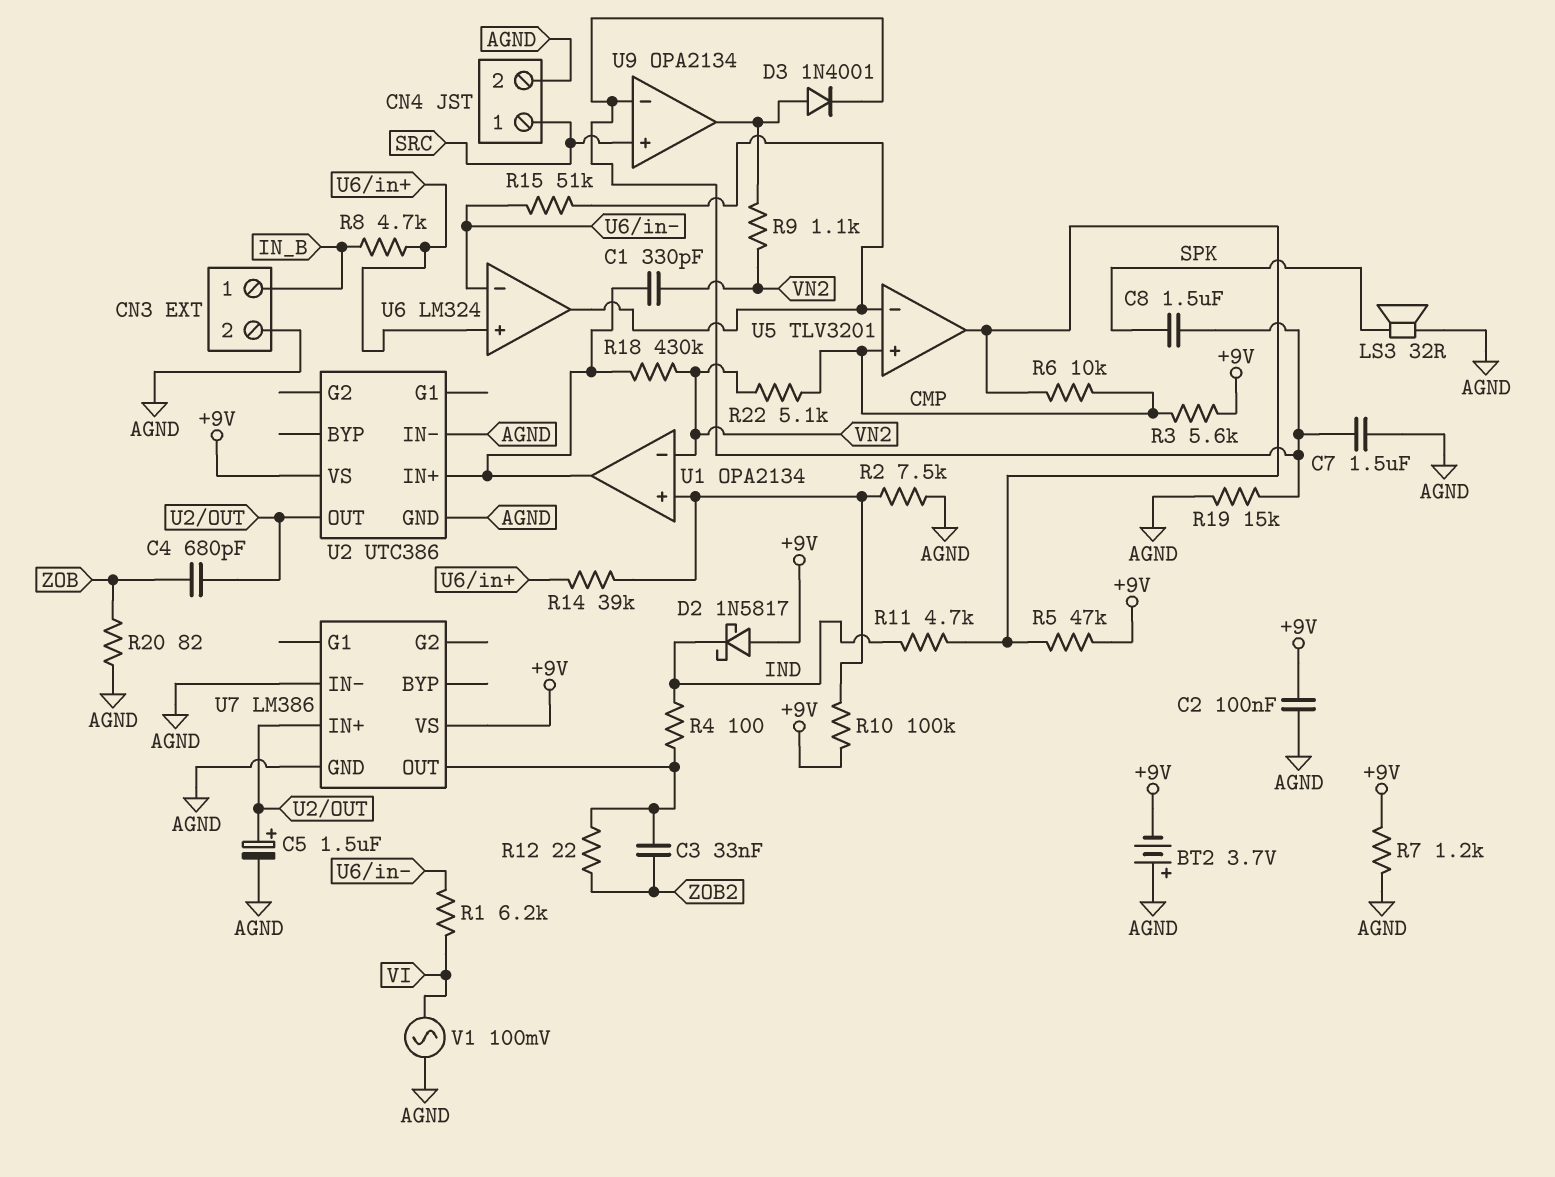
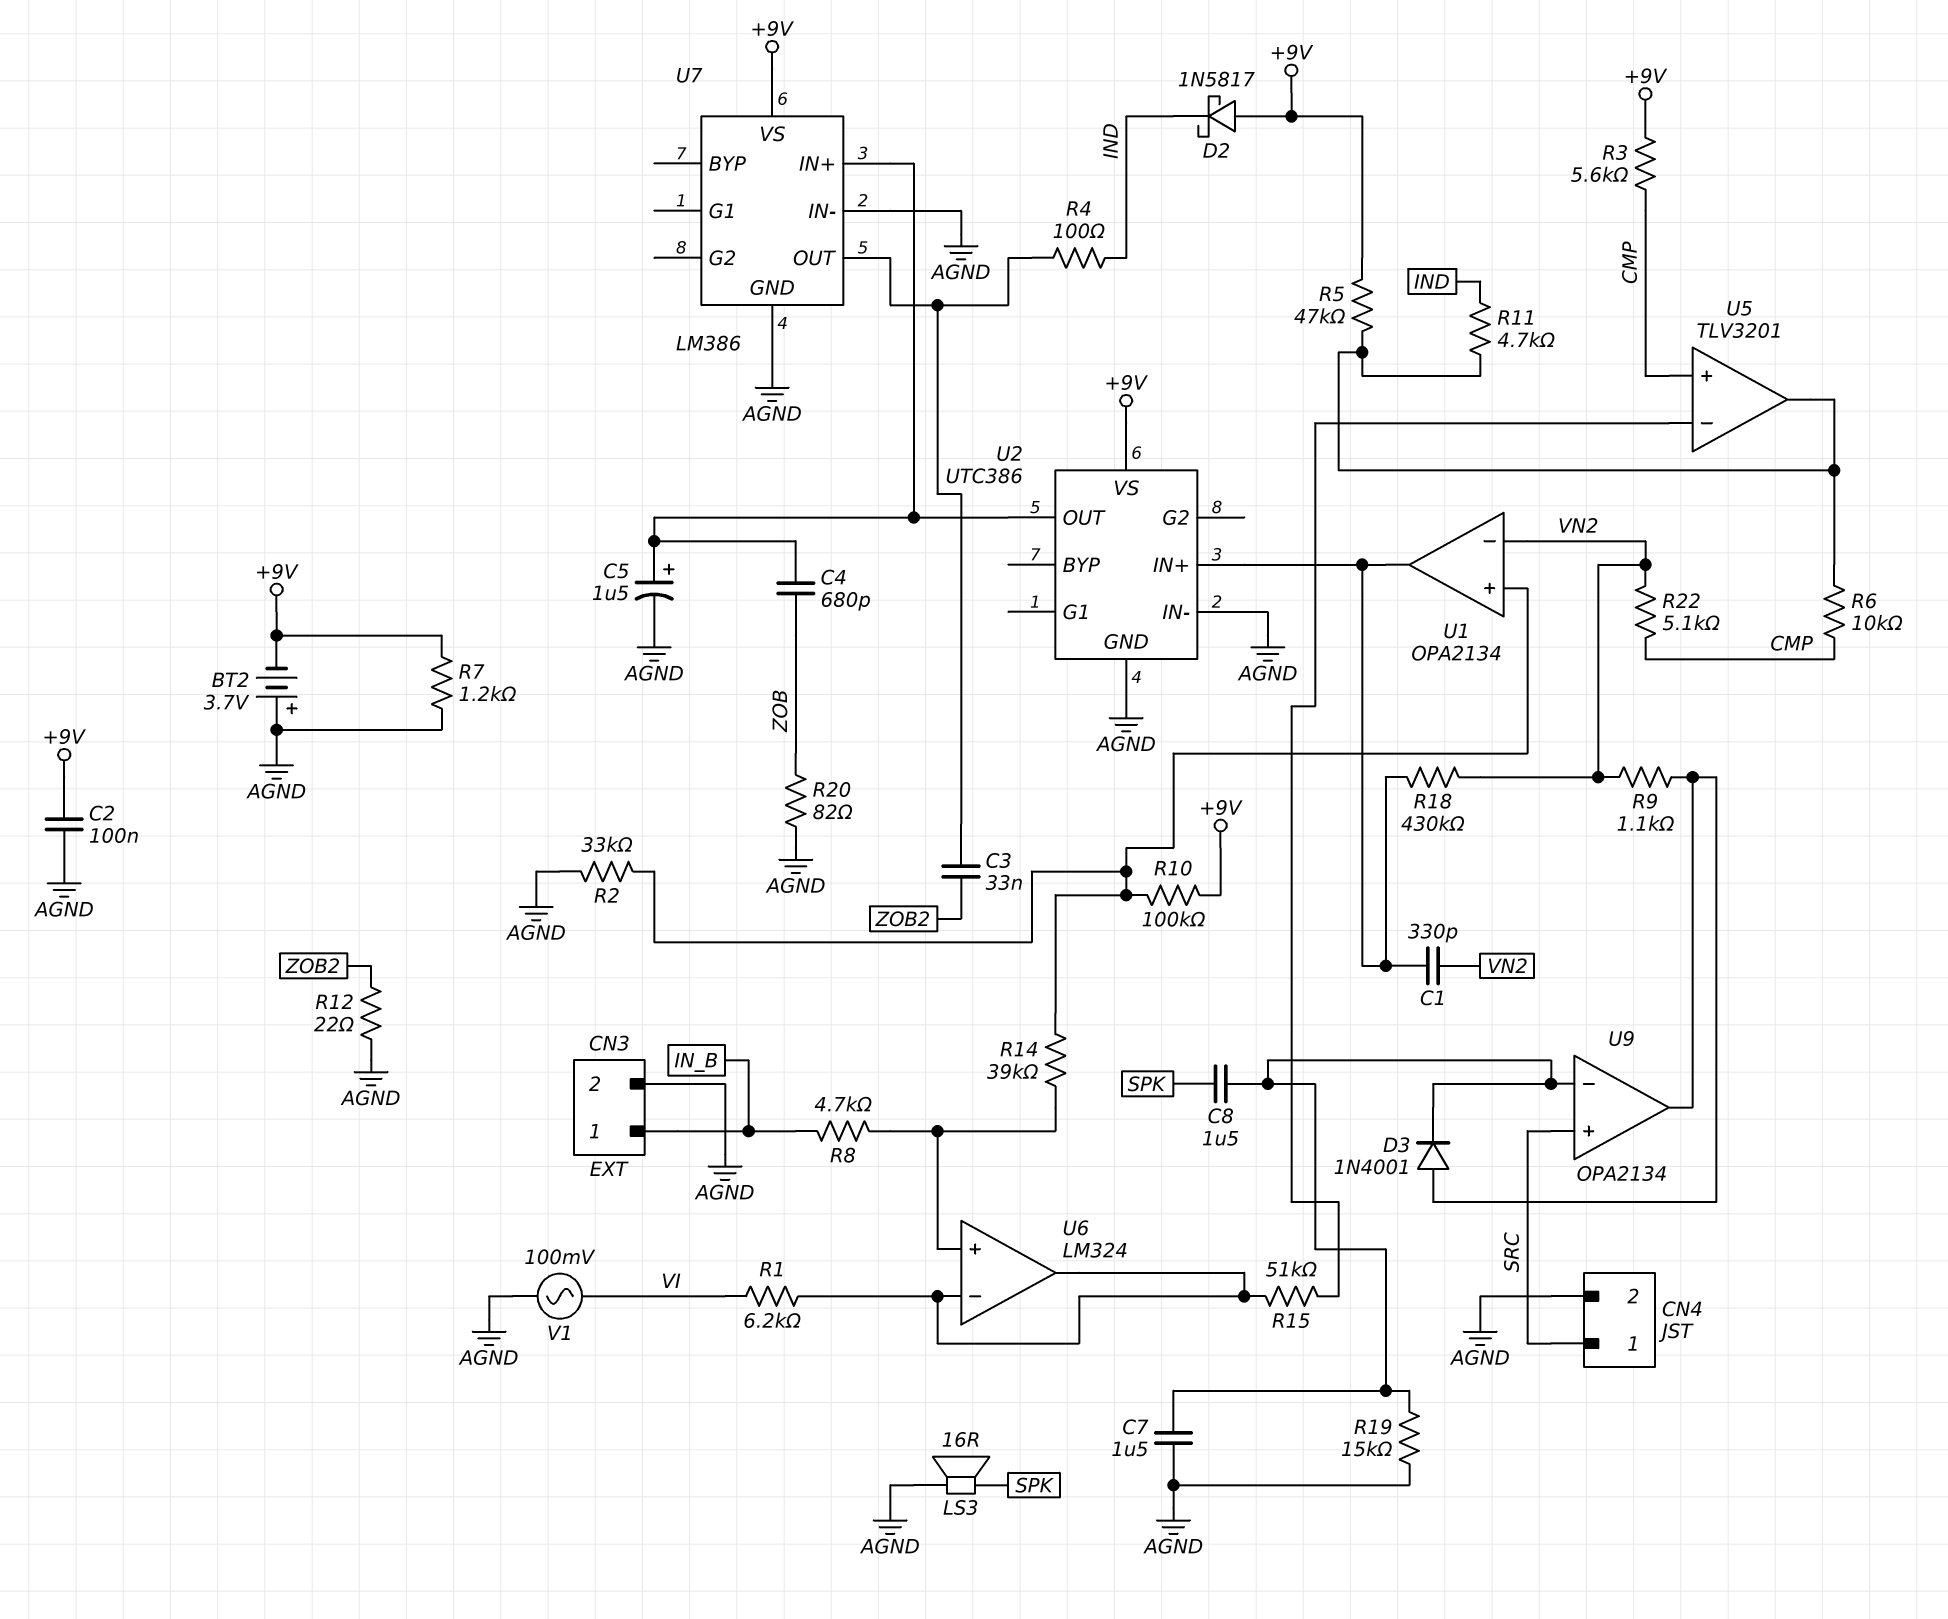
LS3: speaker 32R (AGND, SPK) -> speaker 16R (AGND, SPK)
R2: 7.5k (AGND, U1/in+) -> 33k (AGND, U1/in+)
R12: 22 (U7/OUT, ZOB2) -> 22 (AGND, ZOB2)
U6 pin out: U5/in- -> U6/in-

